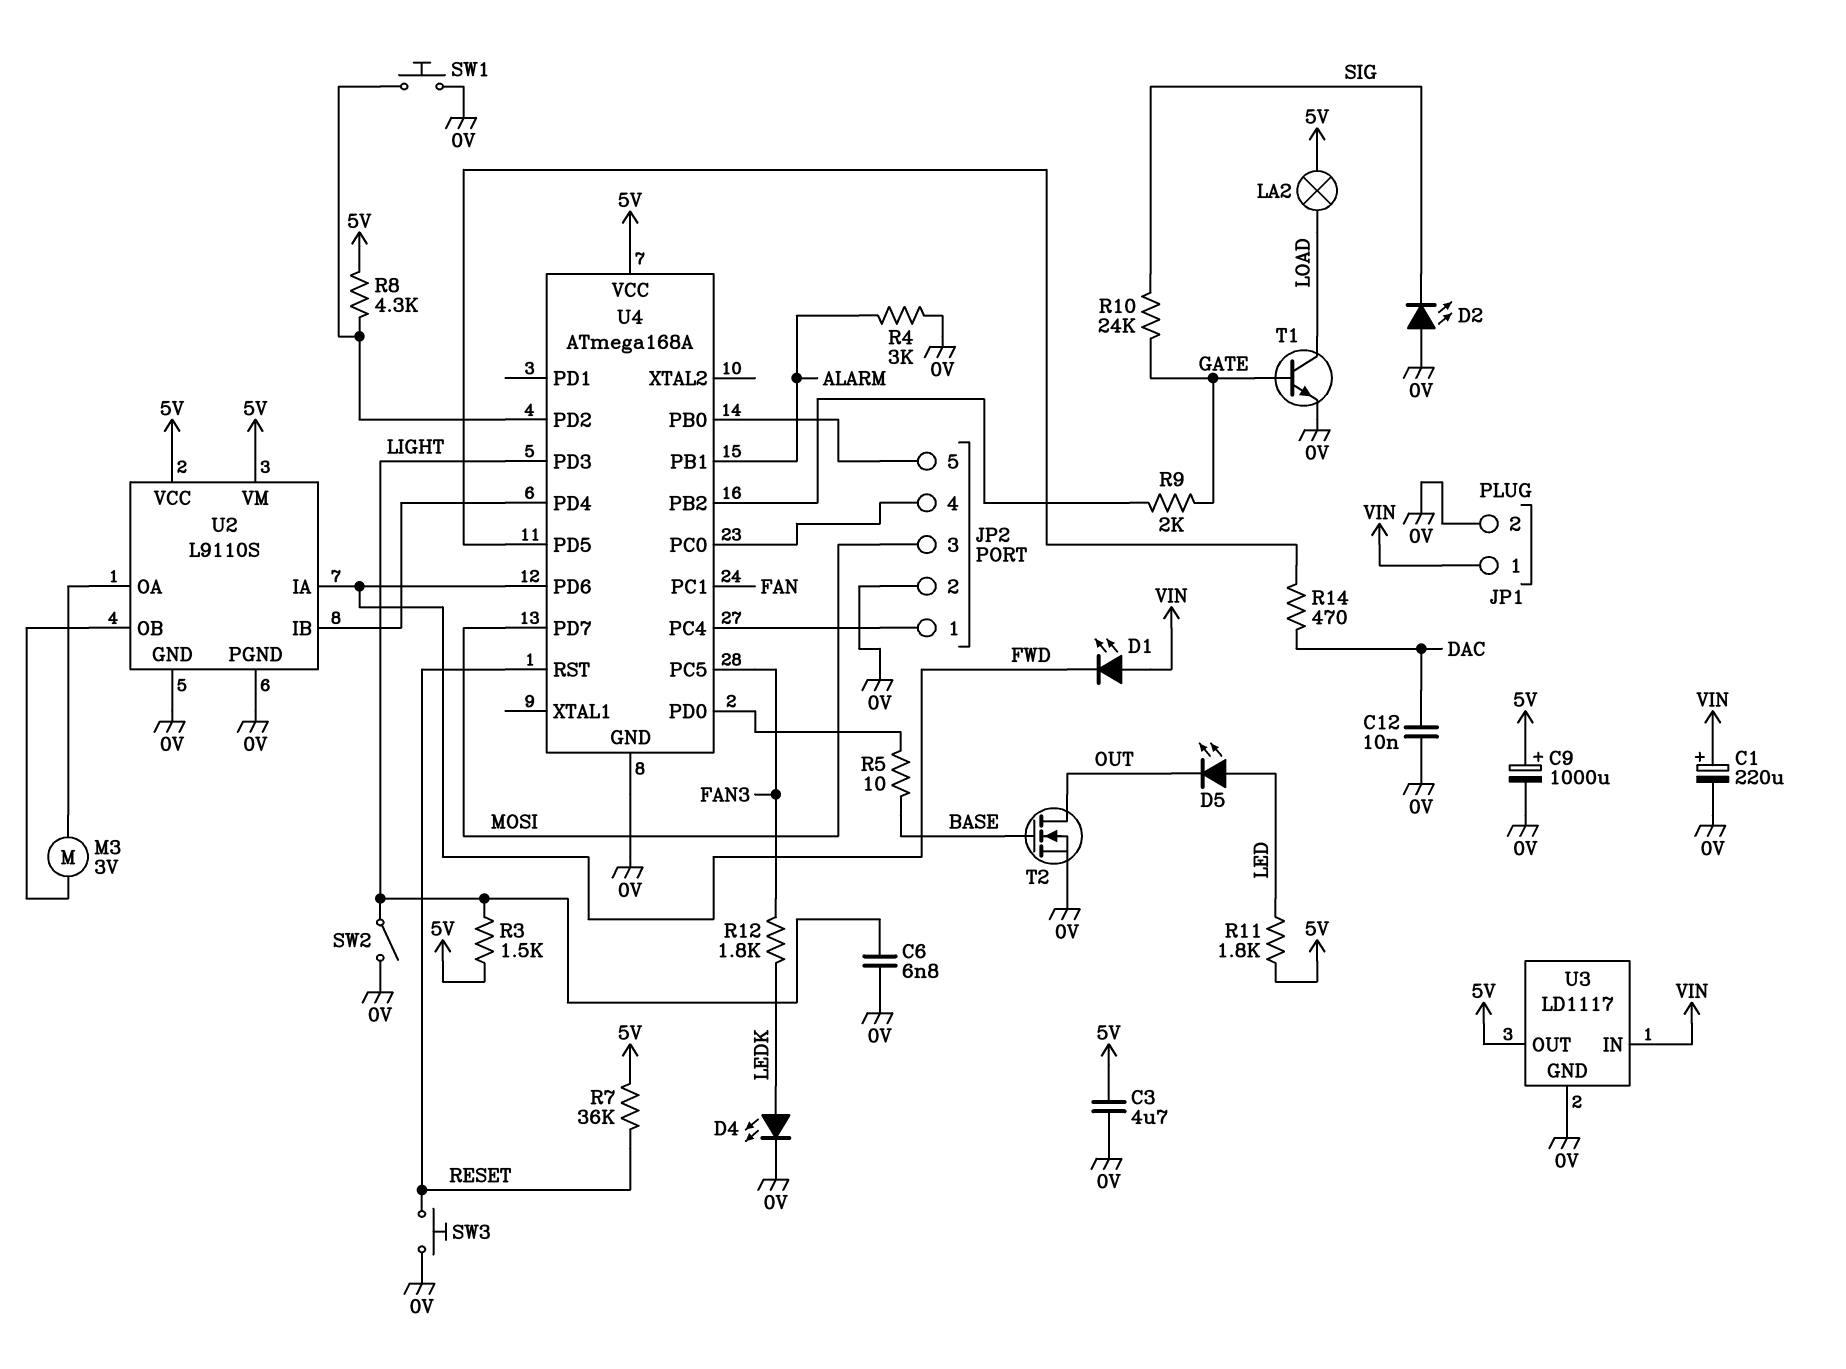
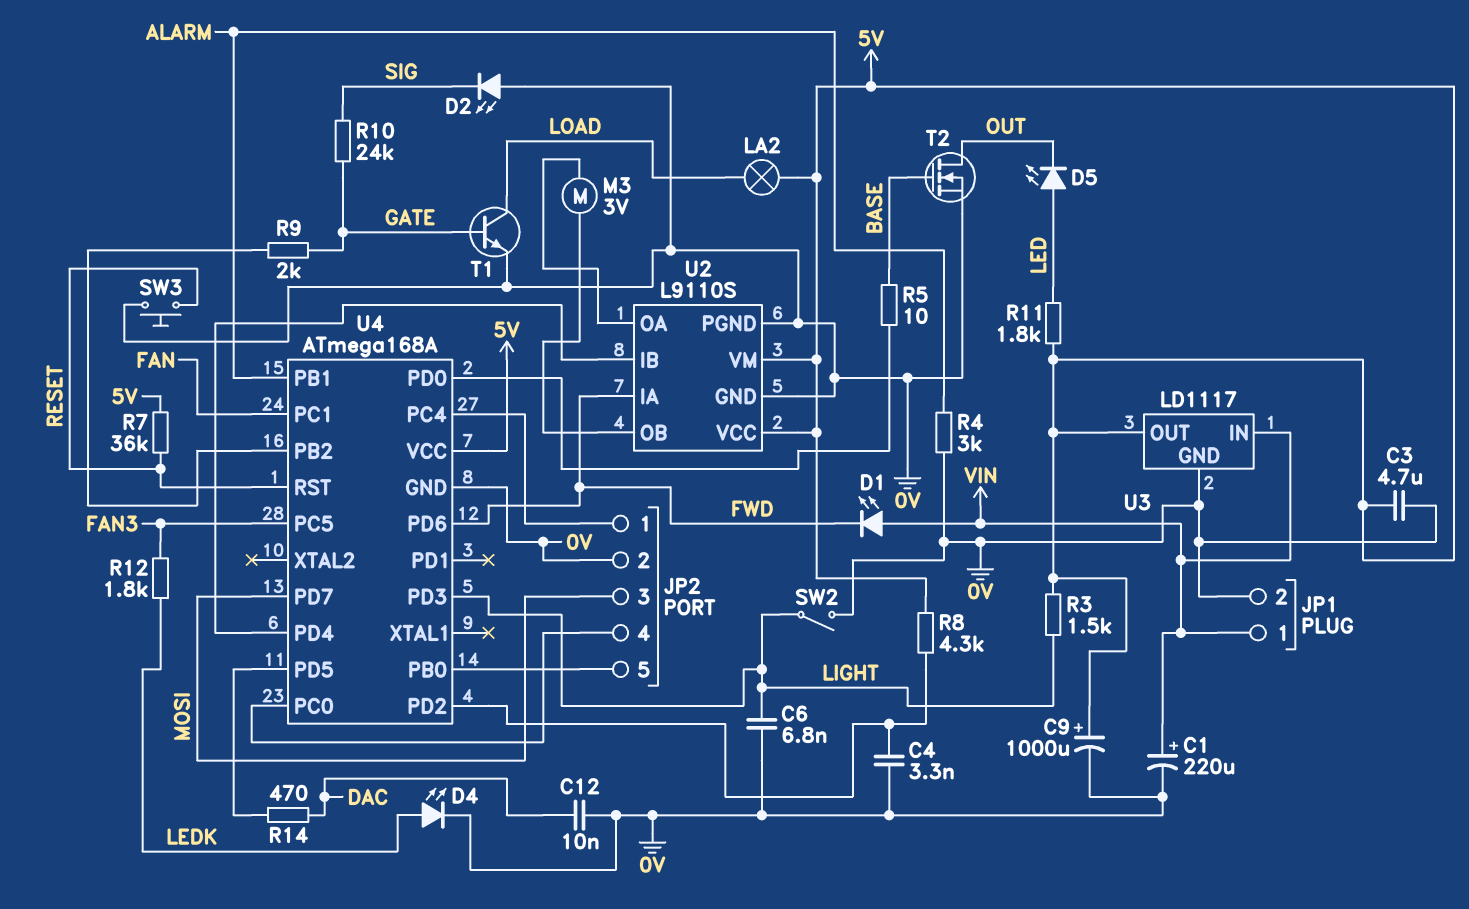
C4: none -> 3.3nF (0V, U4/PD2)
SW1: button (0V, U4/PD2) -> none

